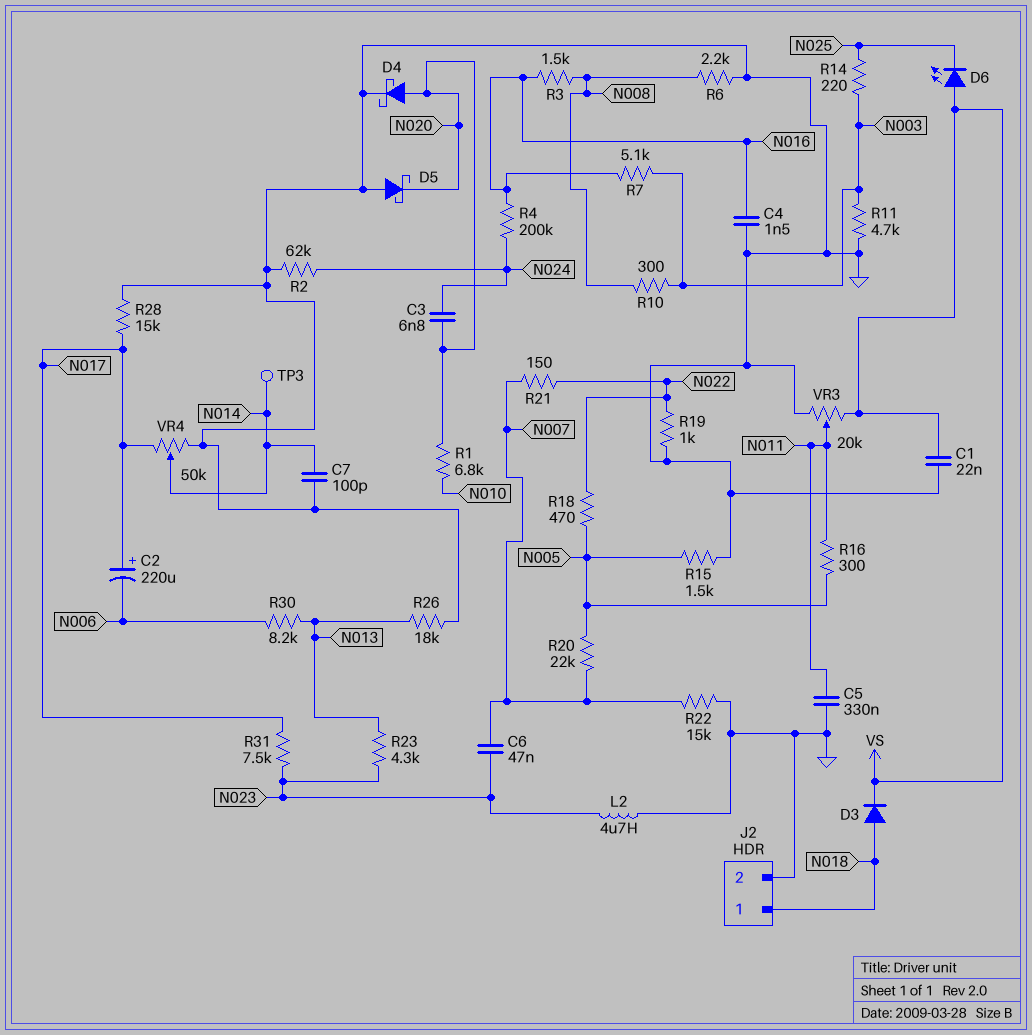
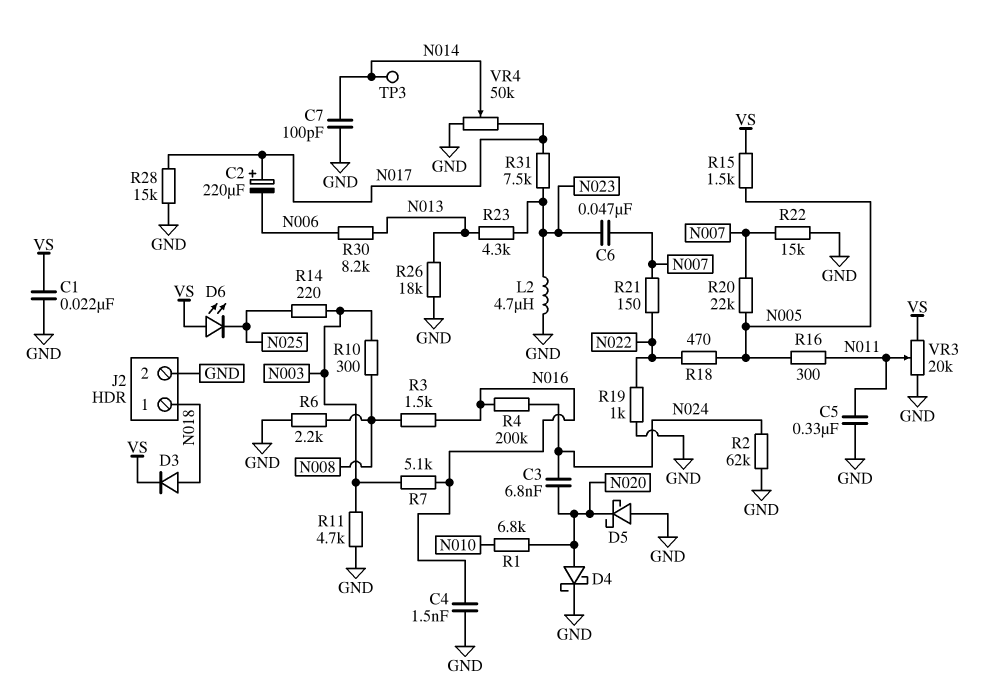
R15: 1.5k (GND, N005) -> 1.5k (N005, VS)

